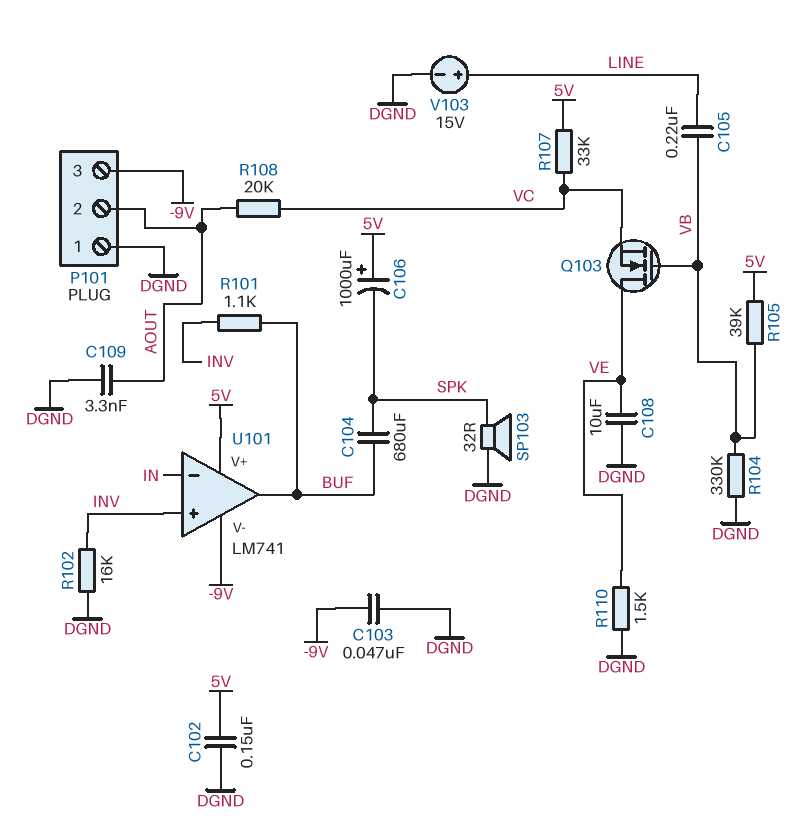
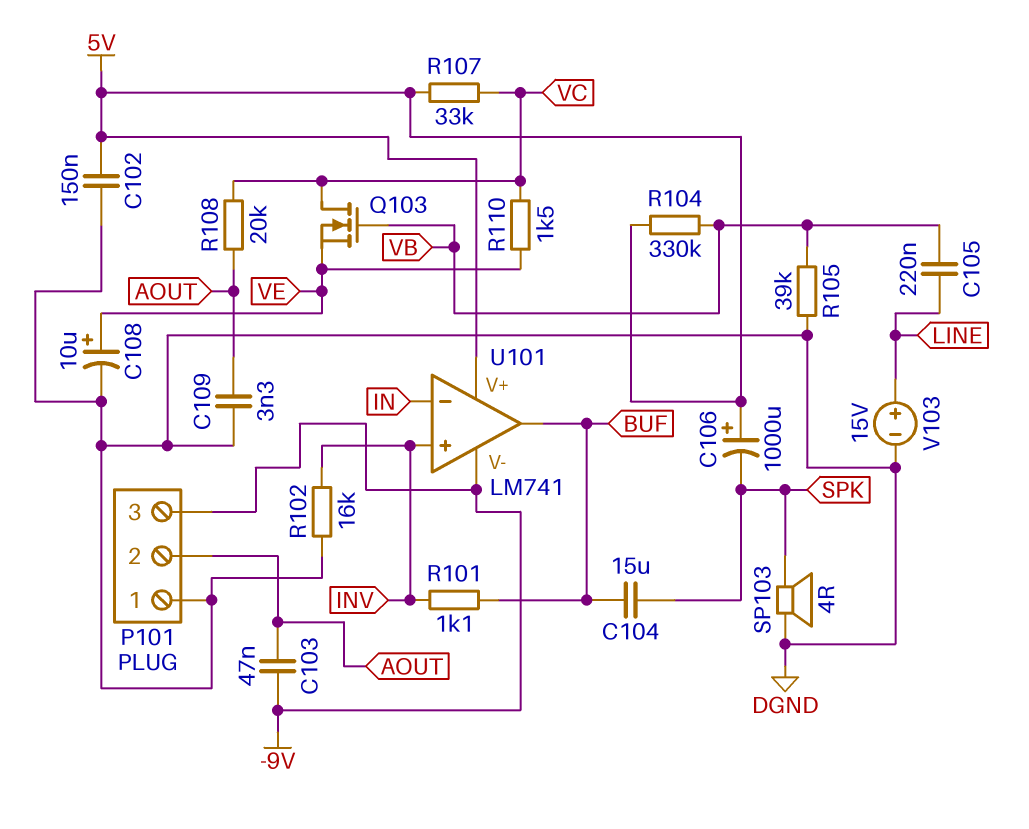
C103: 47nF (-9V, DGND) -> 47nF (-9V, AOUT)
C104: 680uF (BUF, SPK) -> 15uF (BUF, SPK)
C108: 10uF (DGND, VE) -> 10uF (plus VE, minus DGND)
Q103: NMOS (G VB, D VE, S VC) -> NMOS (G VB, D VC, S VE)
R104: 330k (DGND, VB) -> 330k (5V, VB)
R105: 39k (5V, VB) -> 39k (DGND, VB)
R110: 1.5k (DGND, VE) -> 1.5k (VC, VE)
SP103: speaker 32R (DGND, SPK) -> speaker 4R (DGND, SPK)

